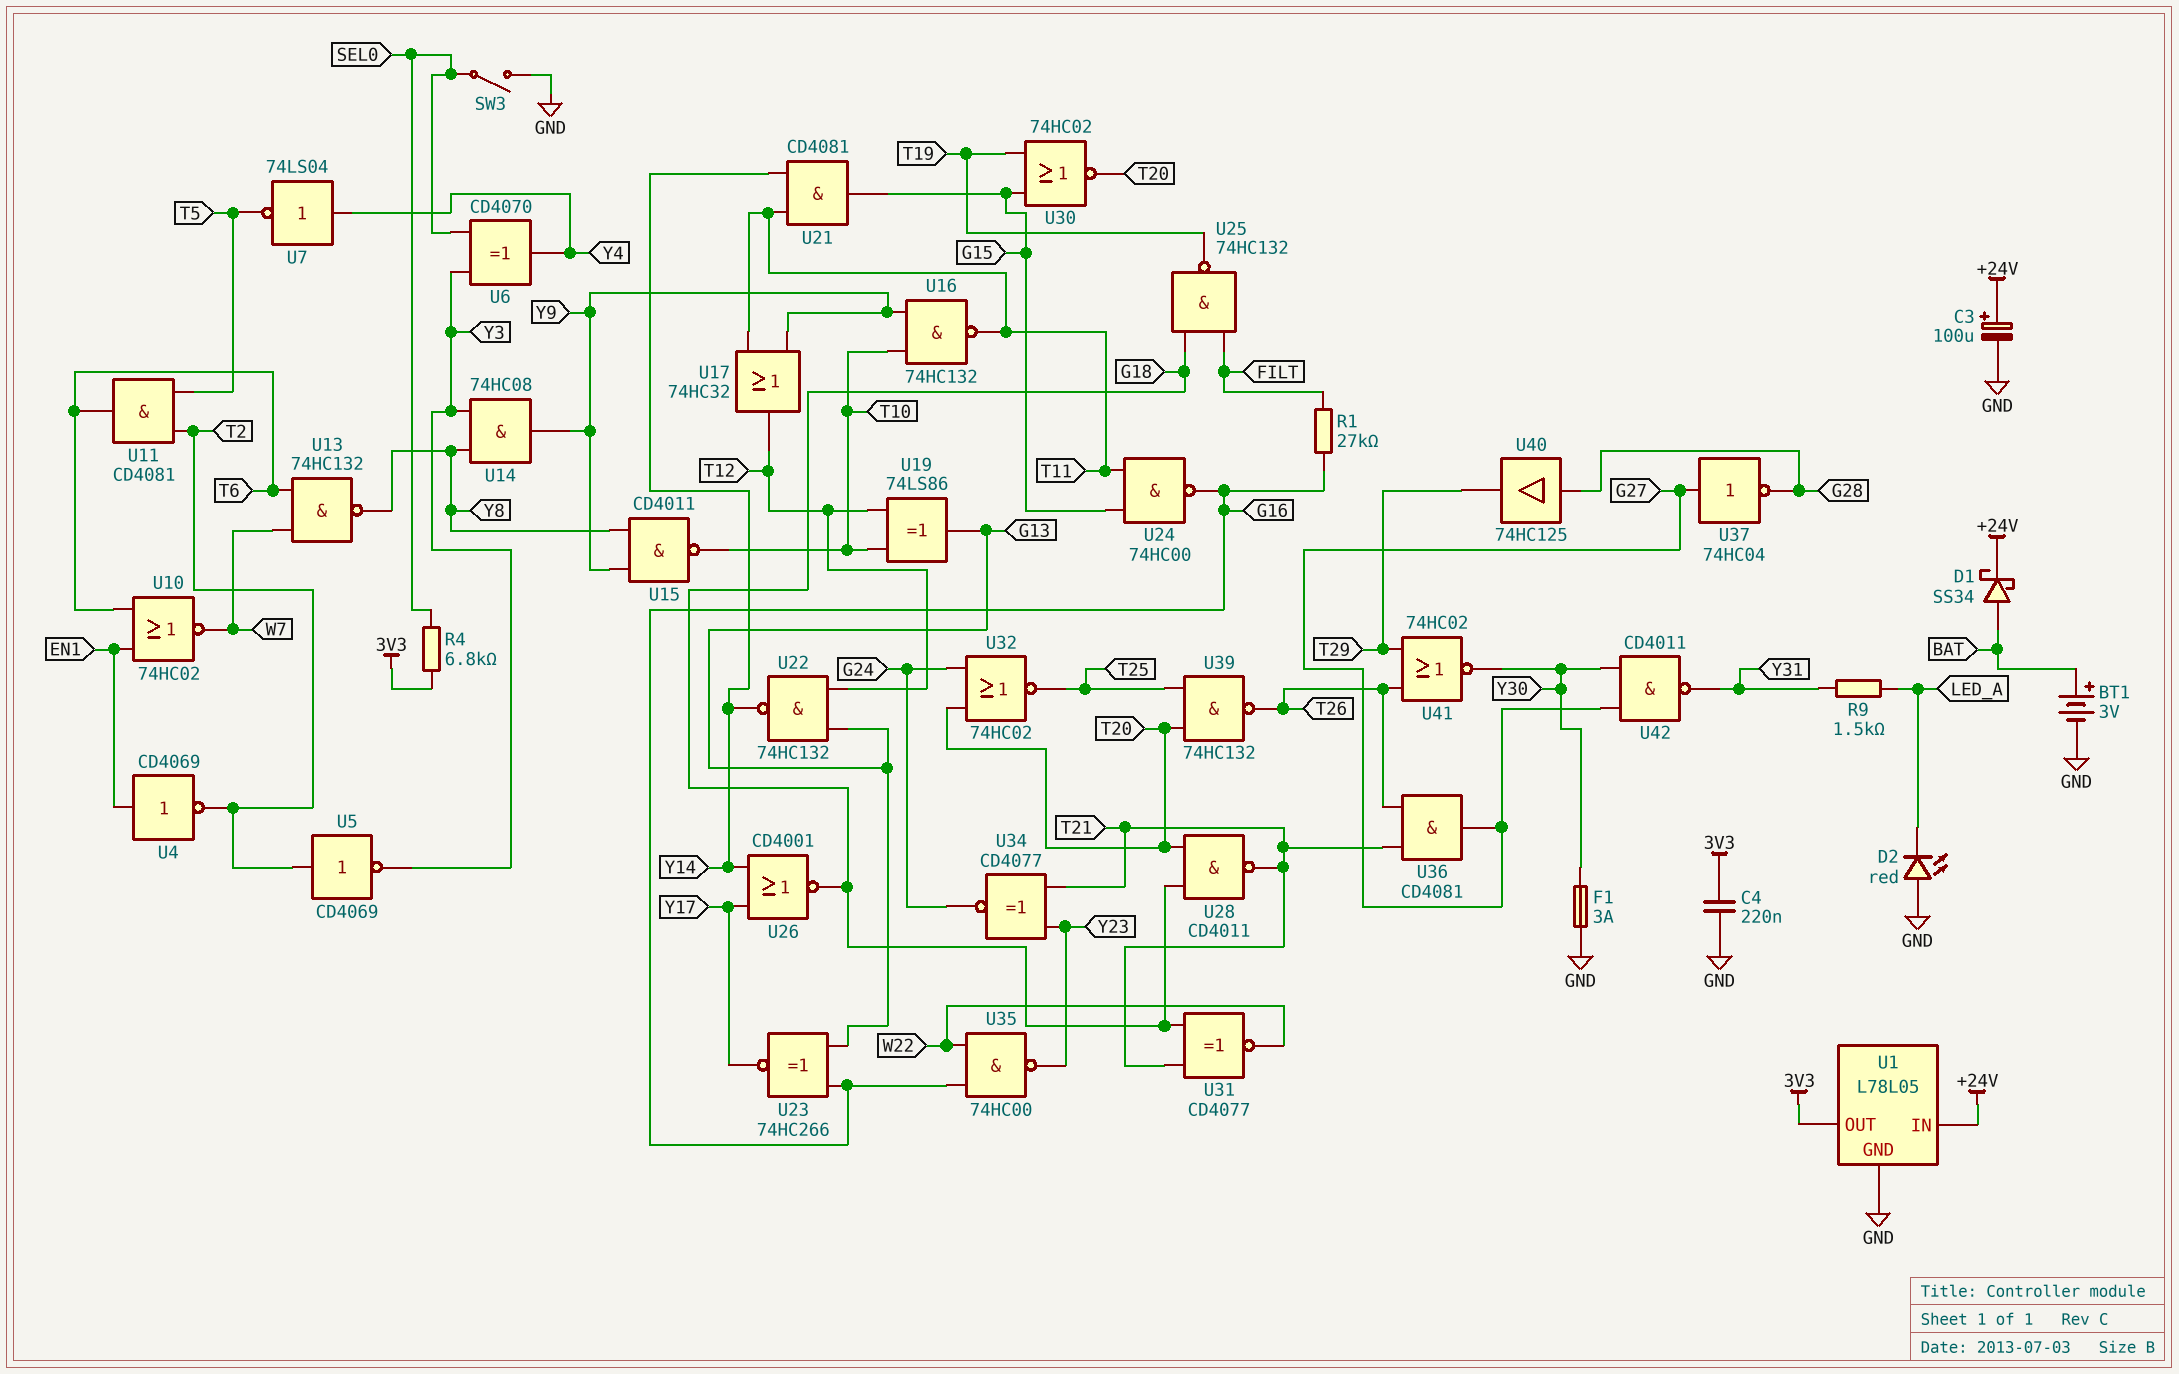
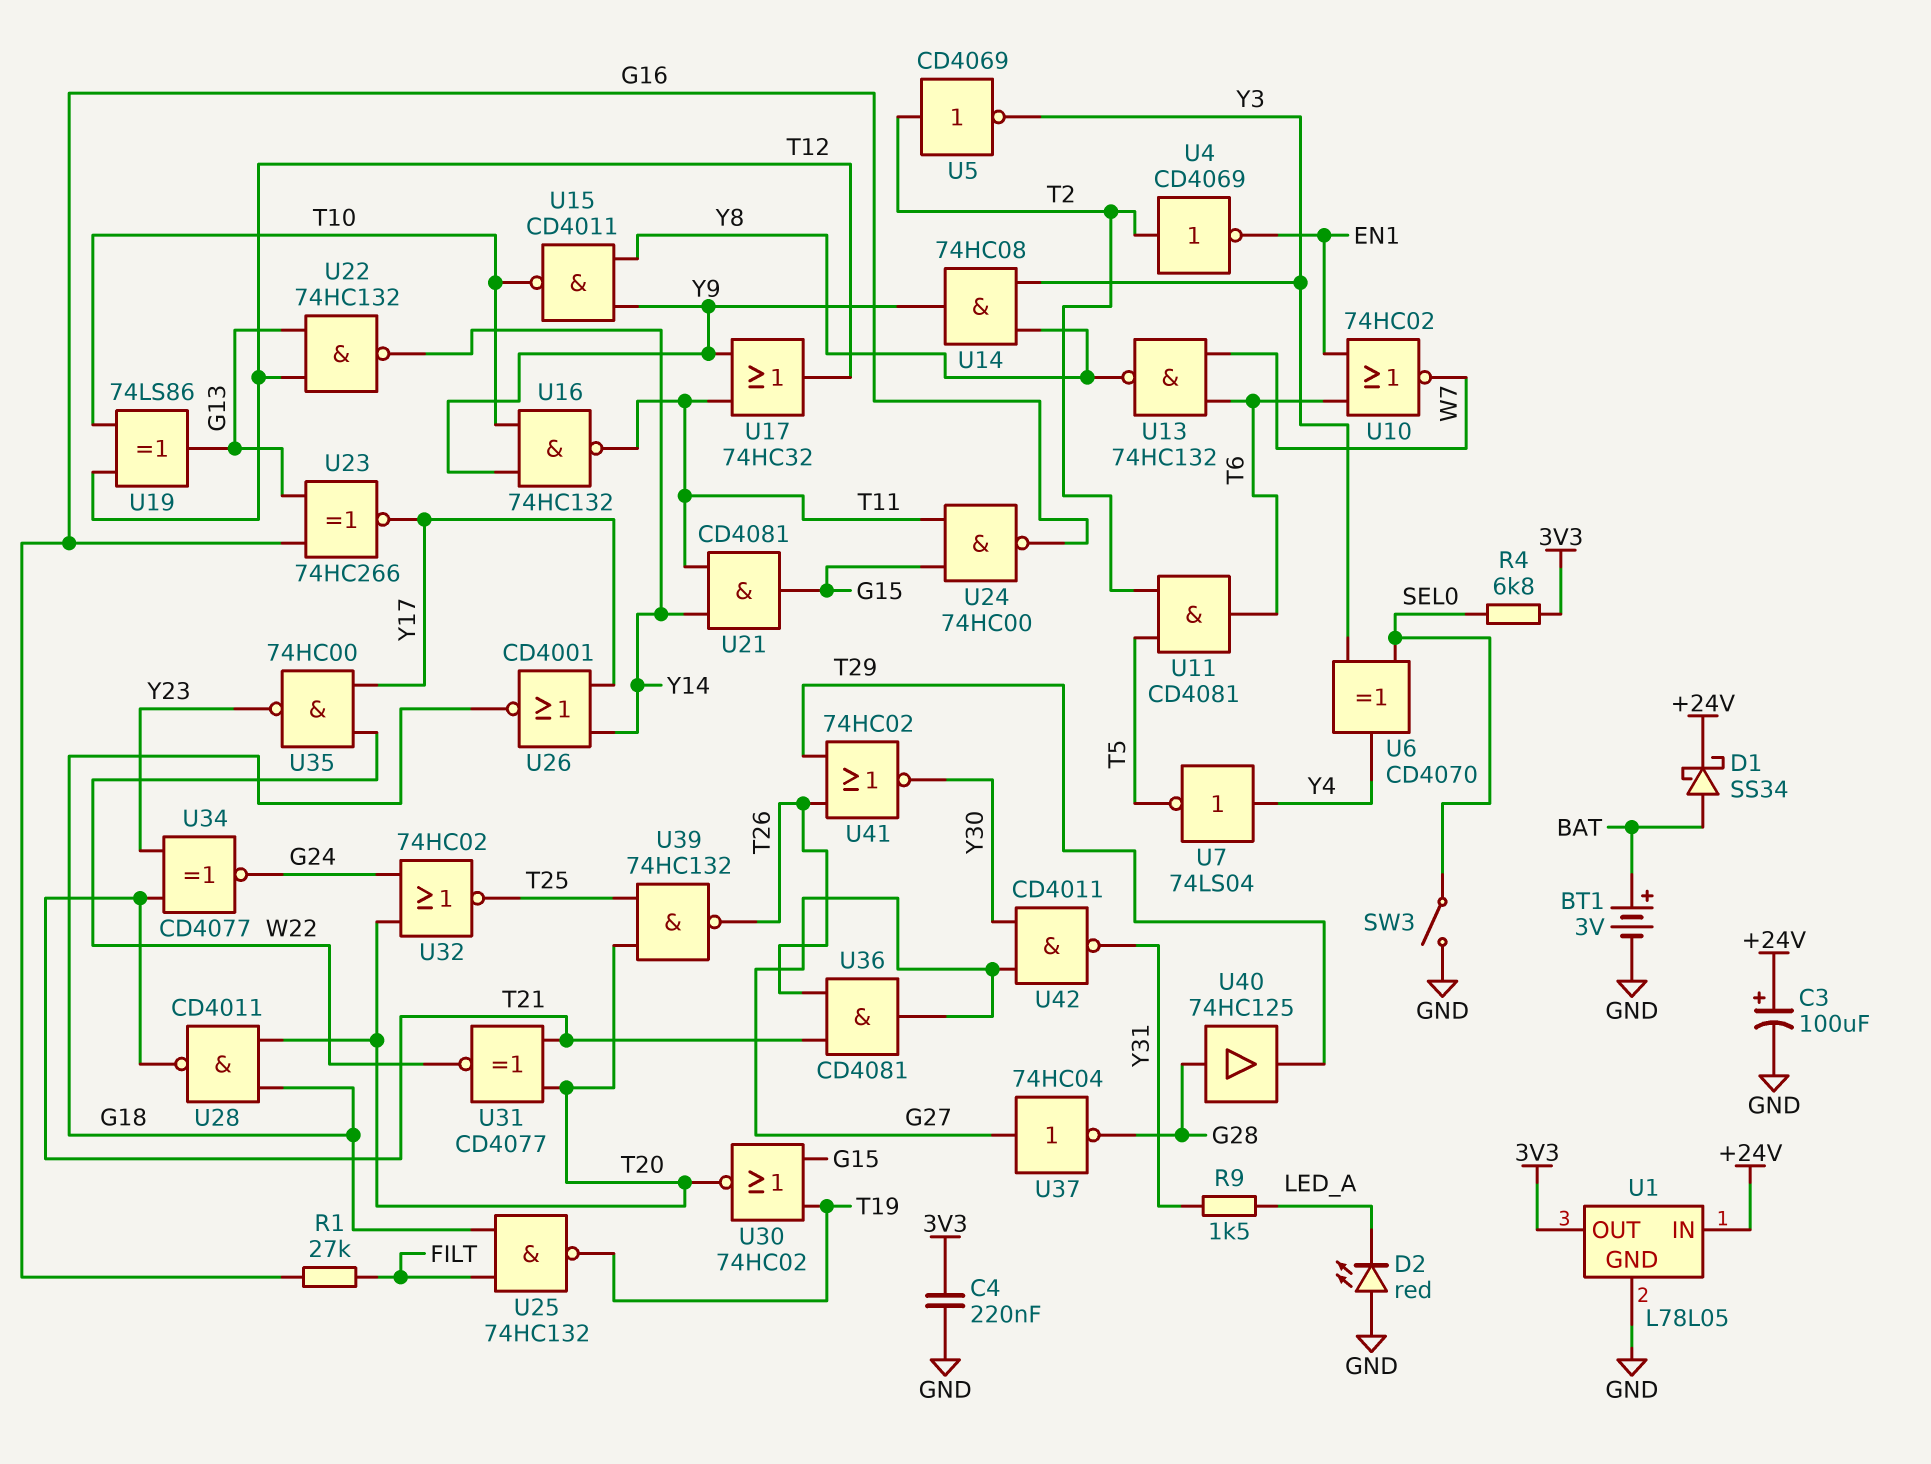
F1: 3A (GND, Y30) -> none
U4: NOT CD4069 (in EN1, out T2) -> NOT CD4069 (in T2, out EN1)
U31: XNOR CD4077 (in G18, in T21, out W22) -> XNOR CD4077 (in T20, in T21, out W22)
U35: NAND 74HC00 (in G16, in W22, out Y23) -> NAND 74HC00 (in W22, in Y17, out Y23)

